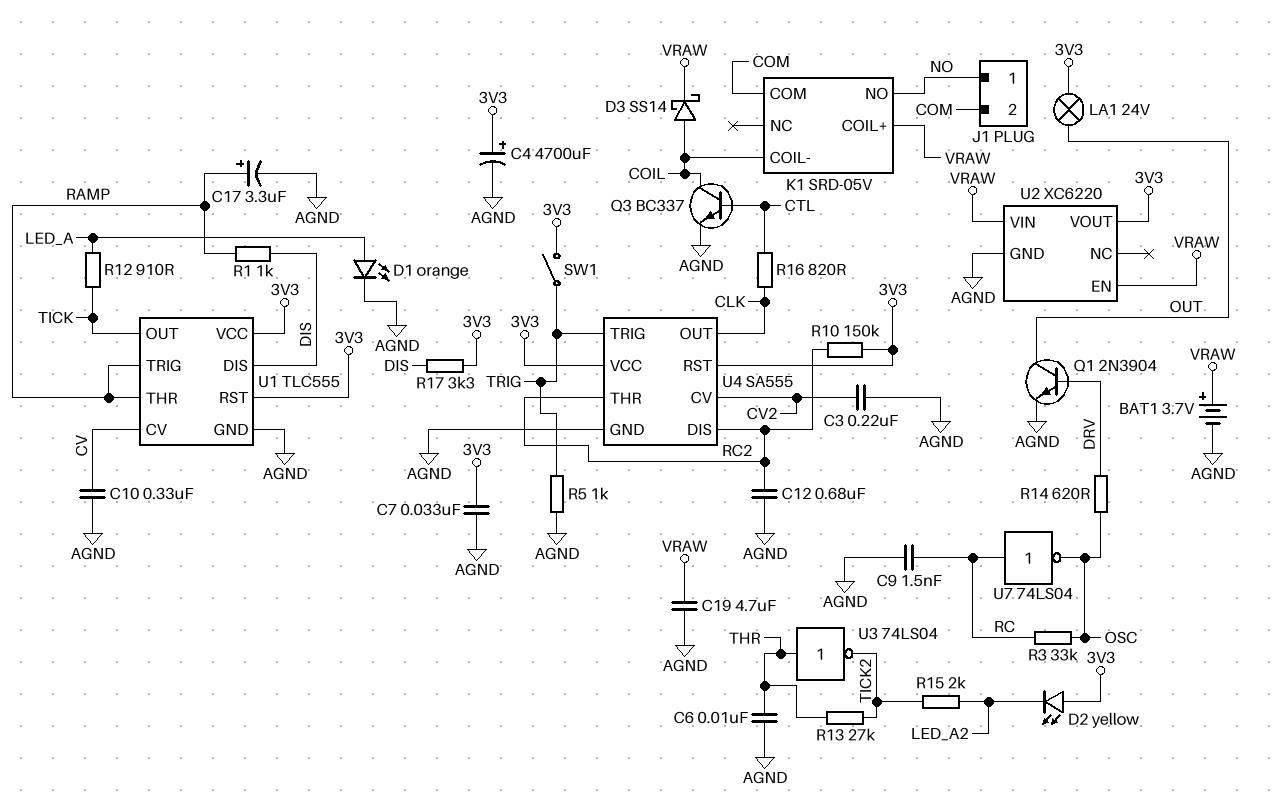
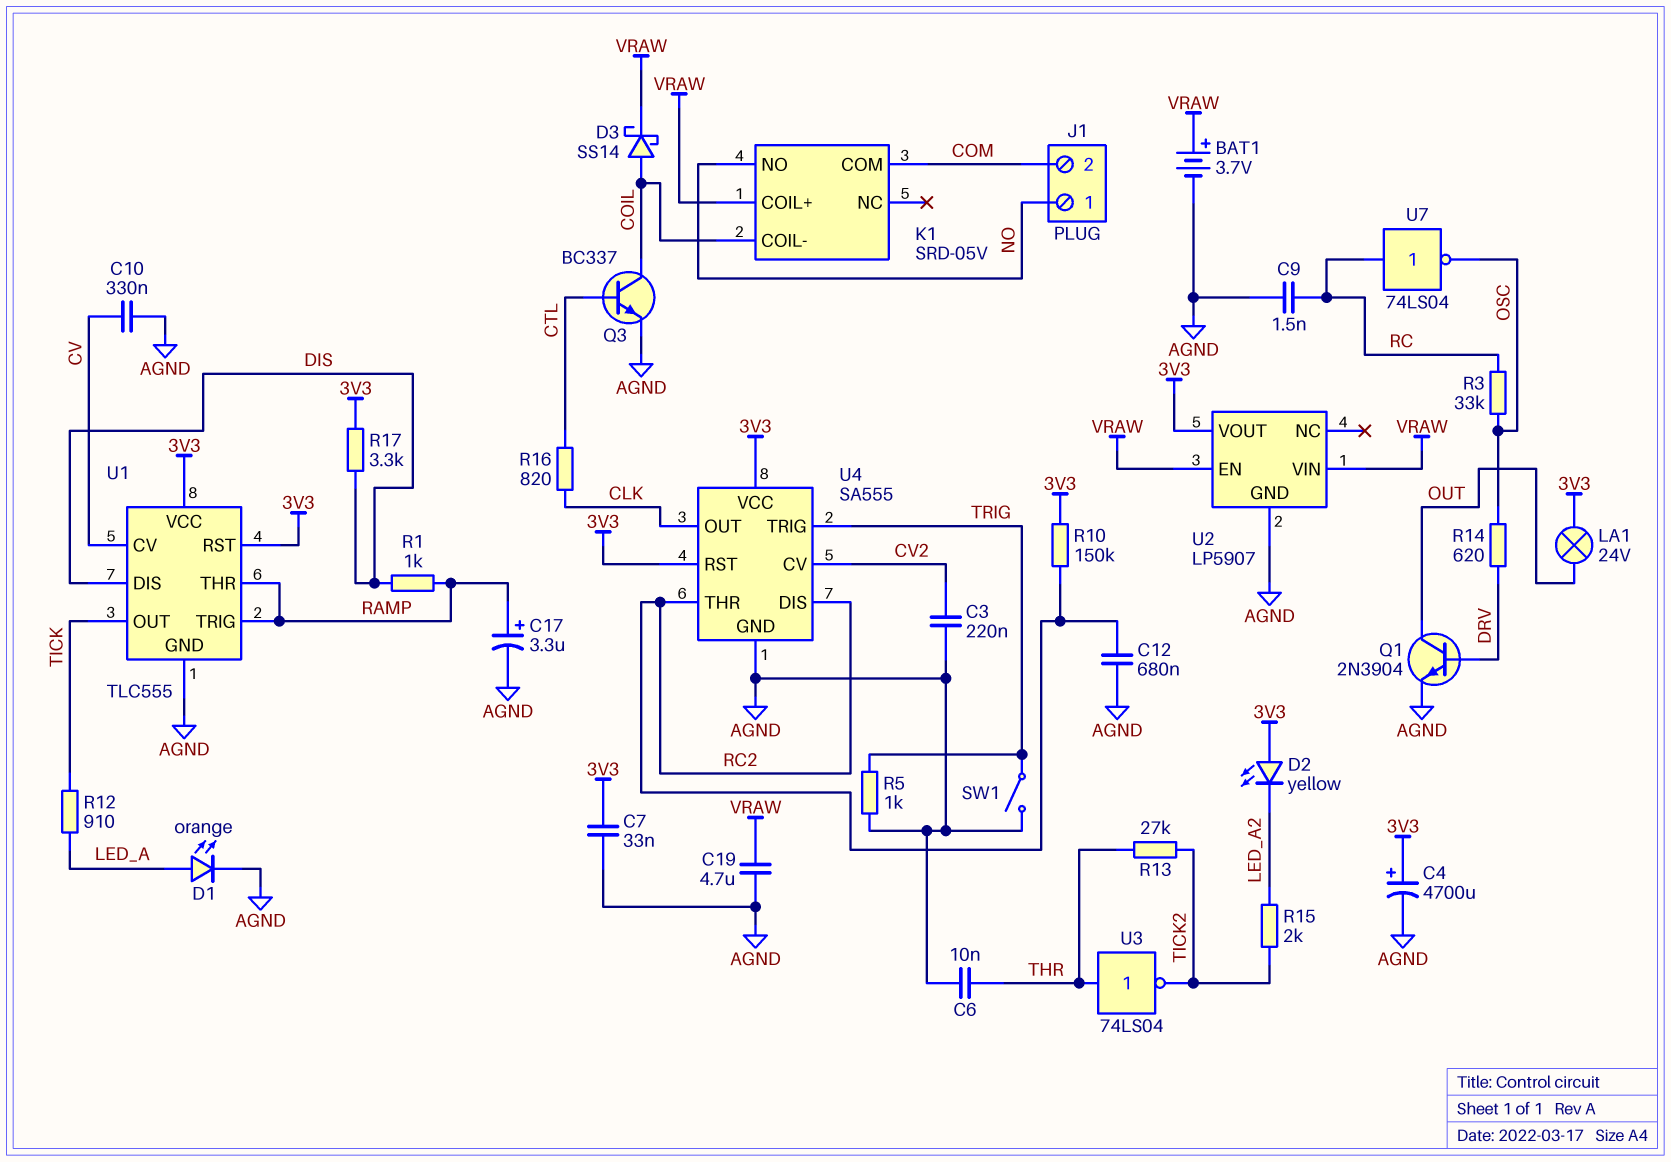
SW1: switch (3V3, TRIG) -> switch (AGND, TRIG)
U2: XC6220 -> LP5907

